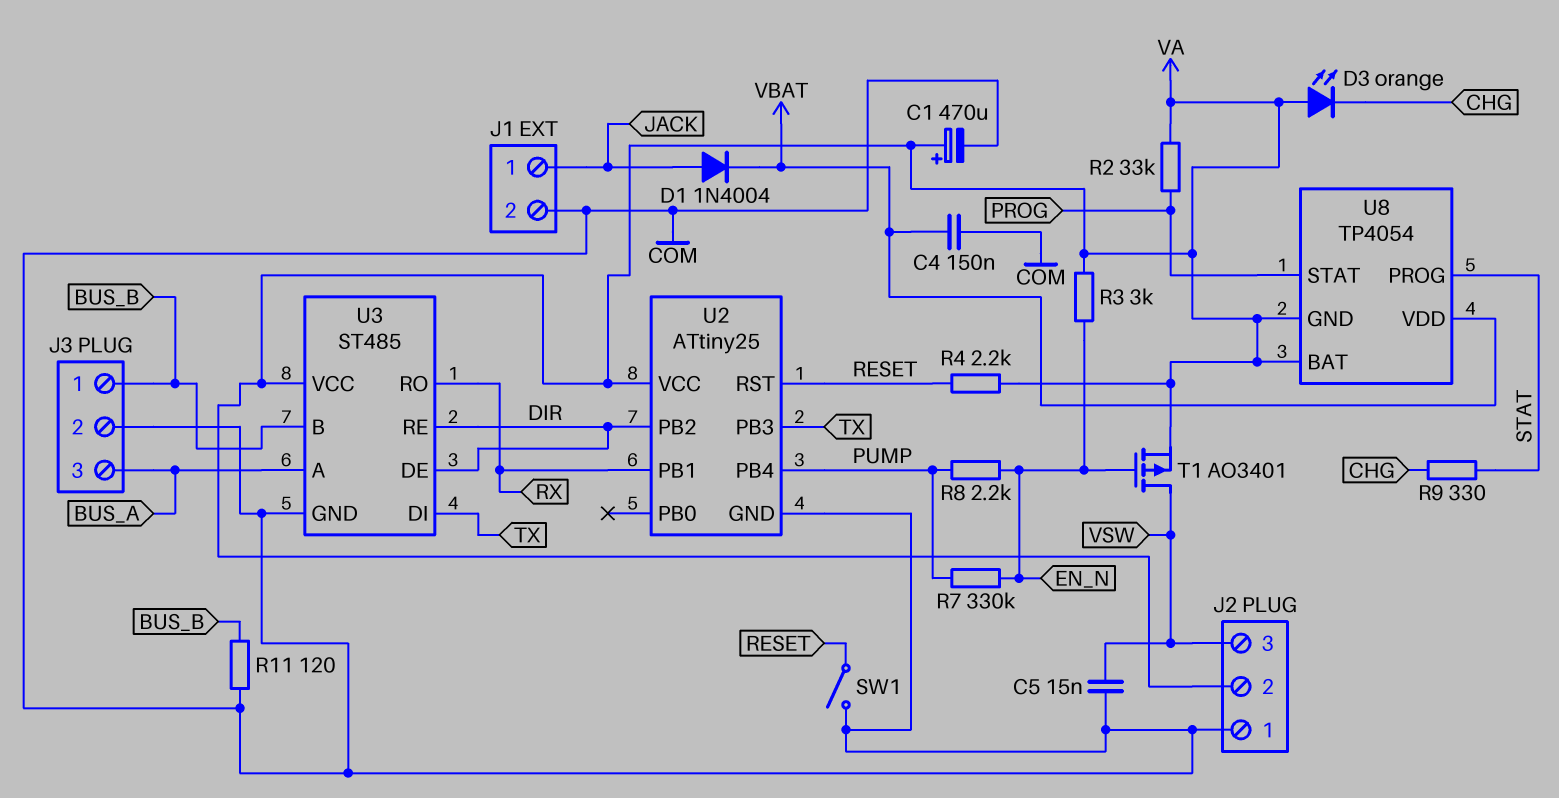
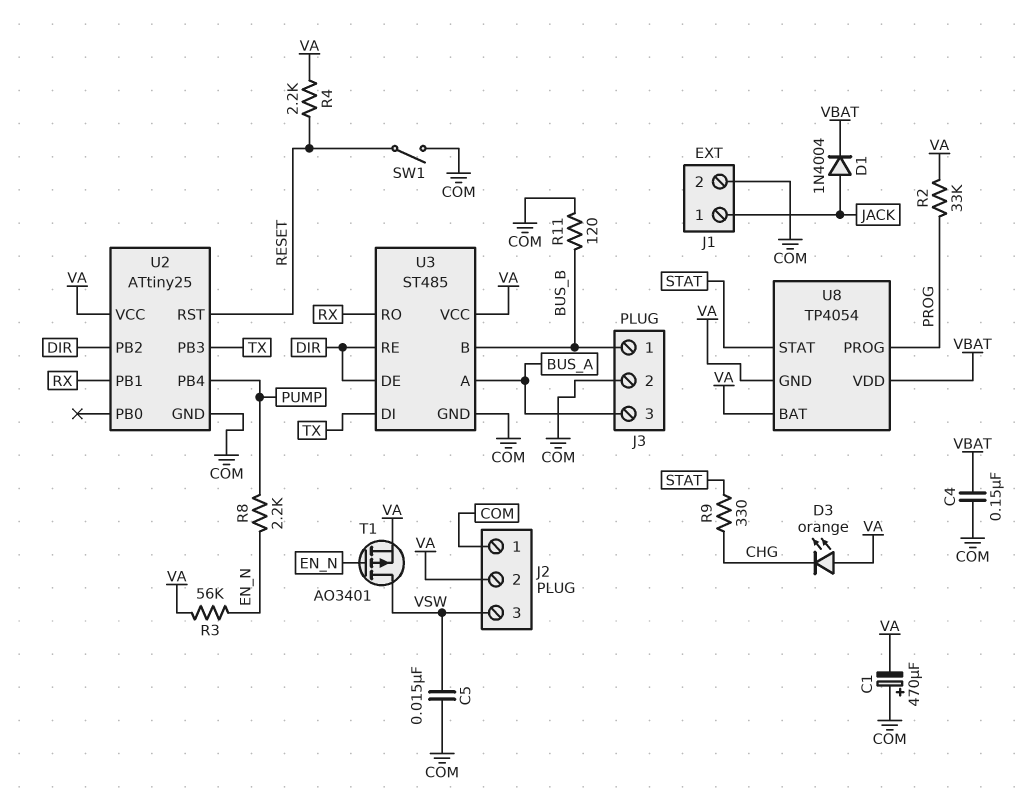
C1: 470uF (plus VA, minus COM) -> 470uF (plus COM, minus VA)
R3: 3k (EN_N, VA) -> 56k (EN_N, VA)
R7: 330k (EN_N, PUMP) -> none
U8 pin PROG: STAT -> PROG
U8 pin STAT: PROG -> STAT

